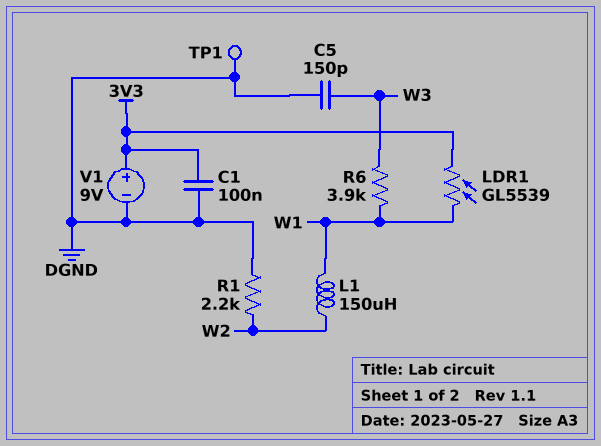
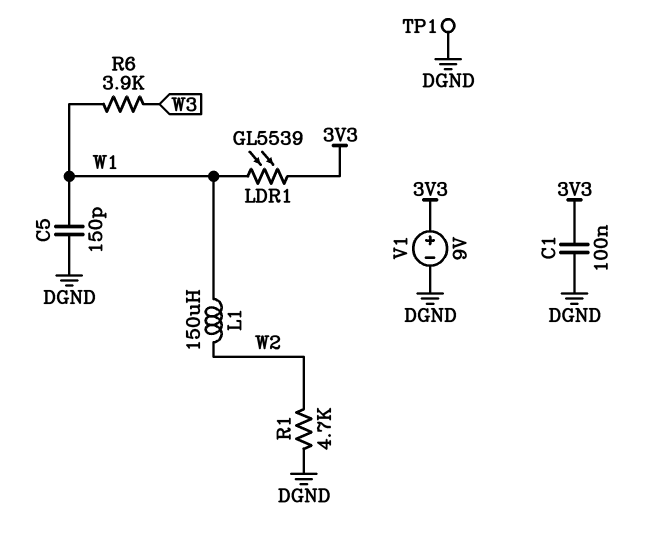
C5: 150pF (DGND, W3) -> 150pF (DGND, W1)
R1: 2.2k (DGND, W2) -> 4.7k (DGND, W2)

